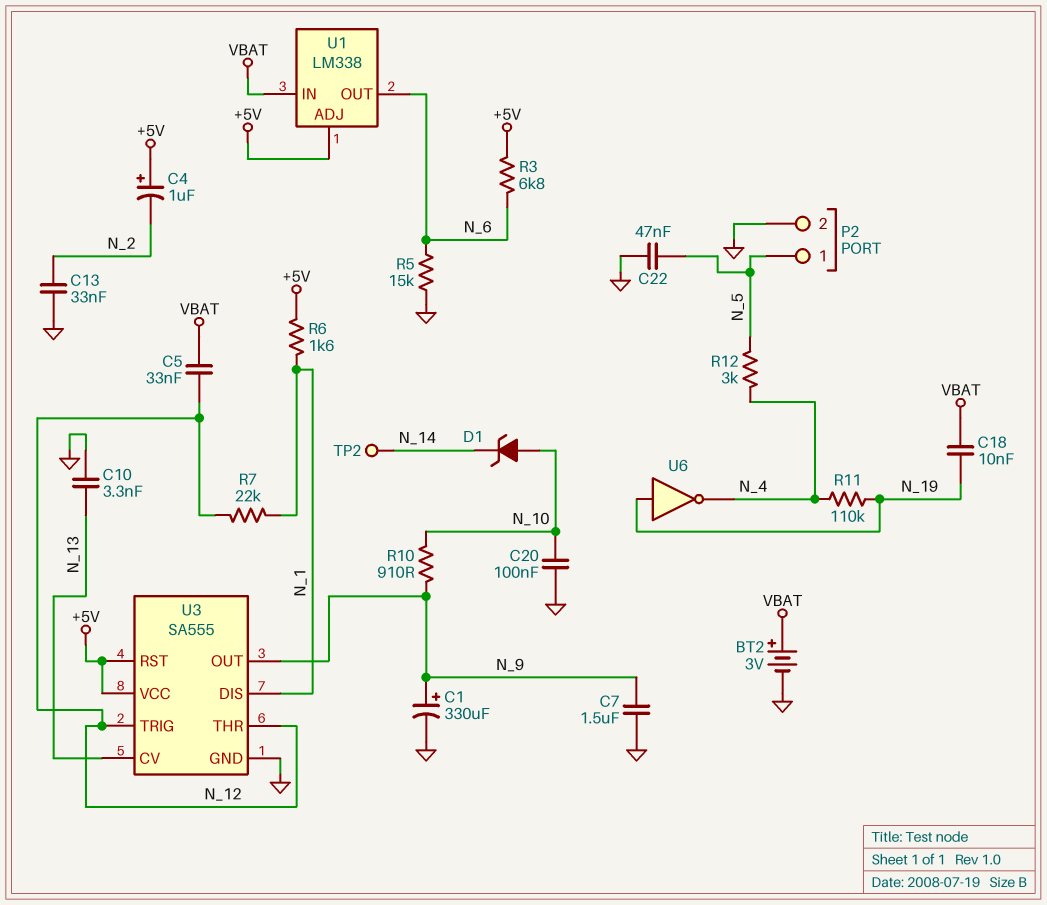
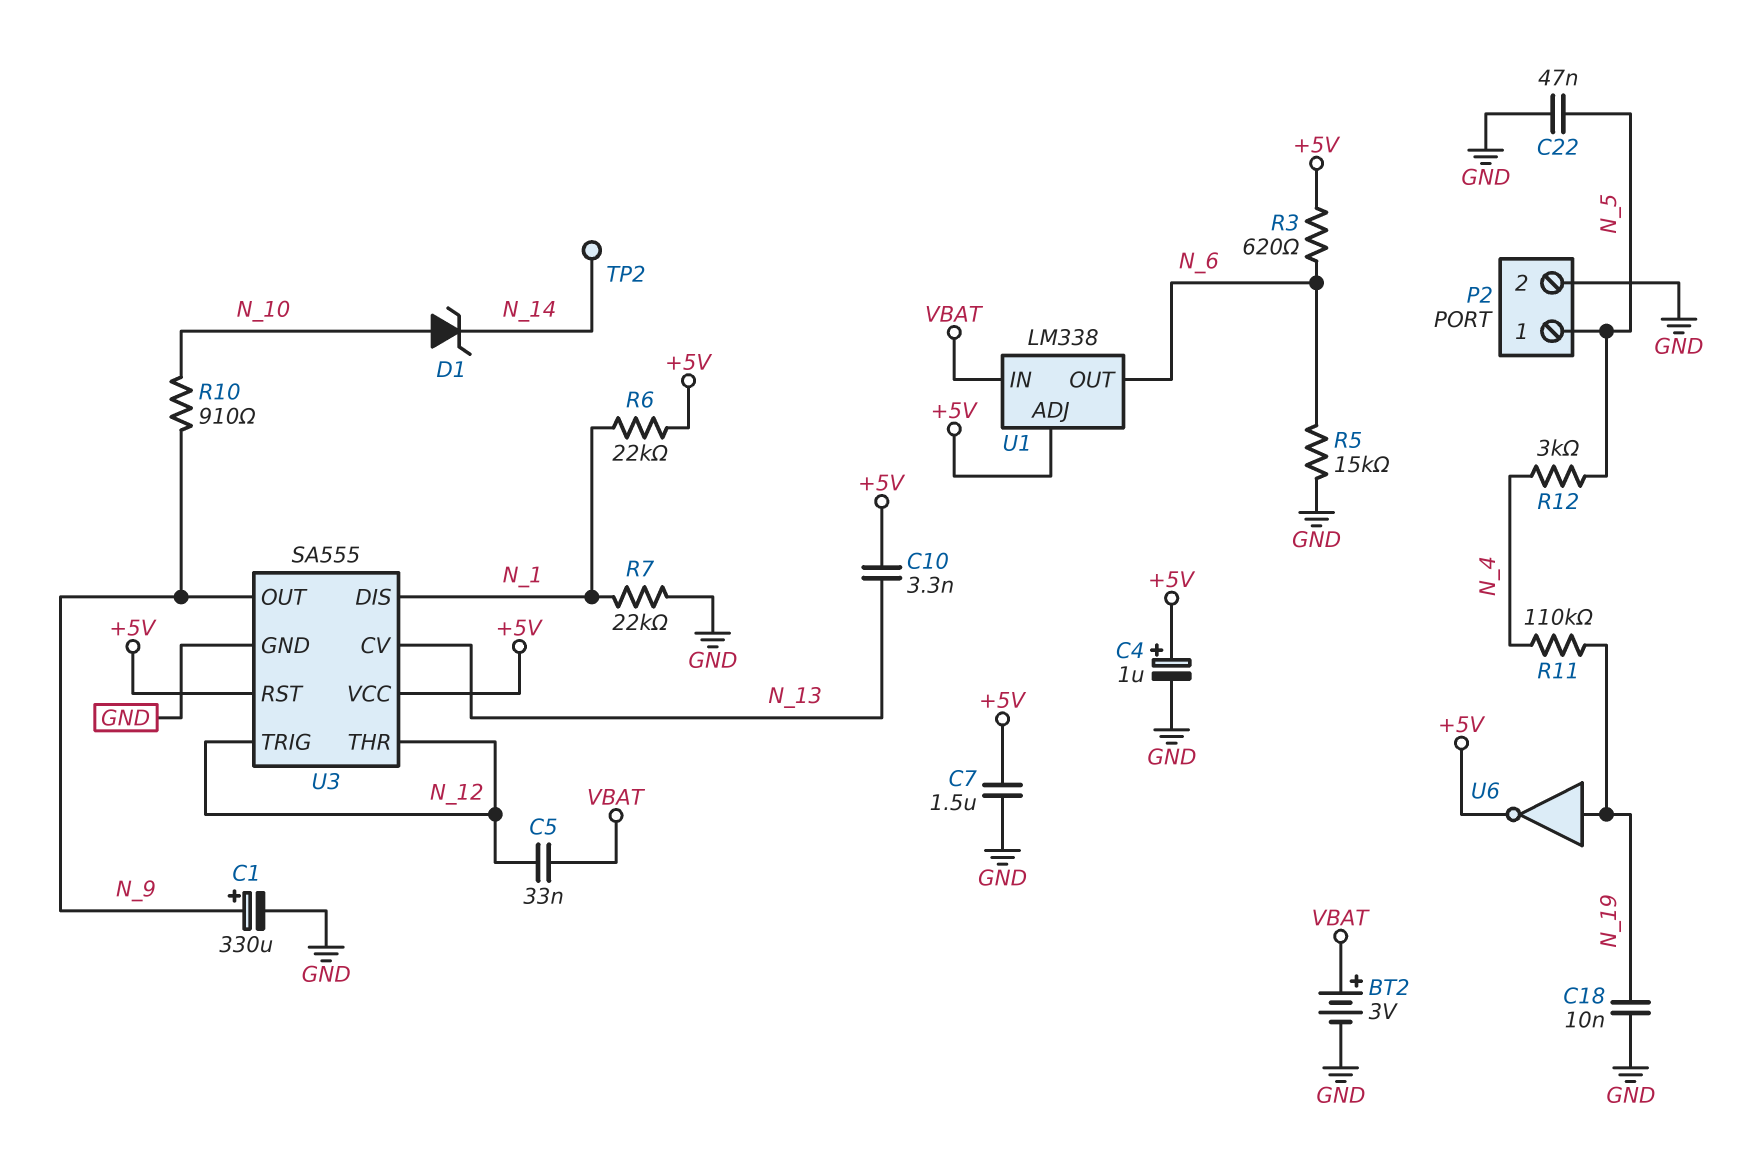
C4: 1uF (plus +5V, minus N_2) -> 1uF (plus +5V, minus GND)
C7: 1.5uF (GND, N_9) -> 1.5uF (+5V, GND)
C10: 3.3nF (GND, N_13) -> 3.3nF (+5V, N_13)
C13: 33nF (GND, N_2) -> none
C18: 10nF (N_19, VBAT) -> 10nF (GND, N_19)
C20: 100nF (GND, N_10) -> none
R3: 6.8k (+5V, N_6) -> 620 (+5V, N_6)
R6: 1.6k (+5V, N_1) -> 22k (+5V, N_1)
R7: 22k (N_1, N_12) -> 22k (GND, N_1)
U6: NOT (in N_19, out N_4) -> NOT (in N_19, out +5V)

